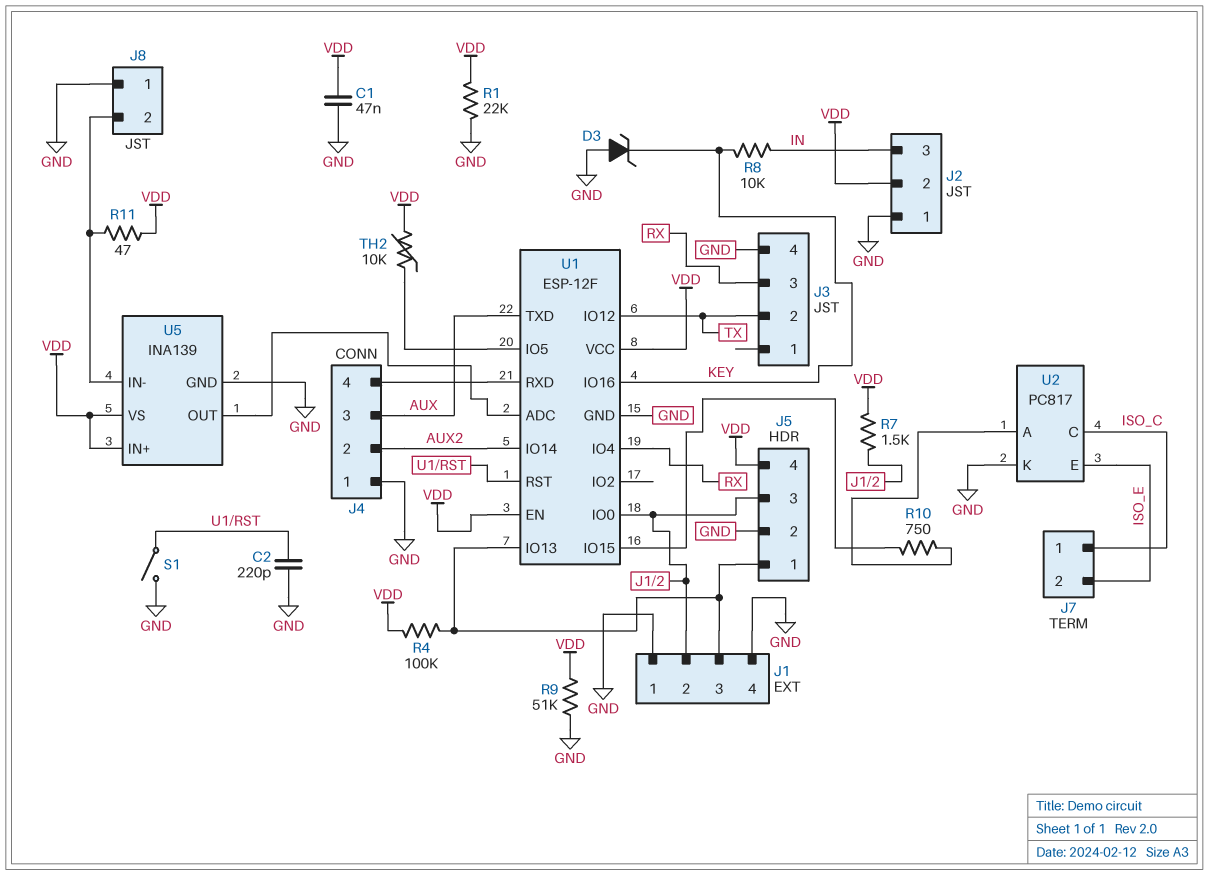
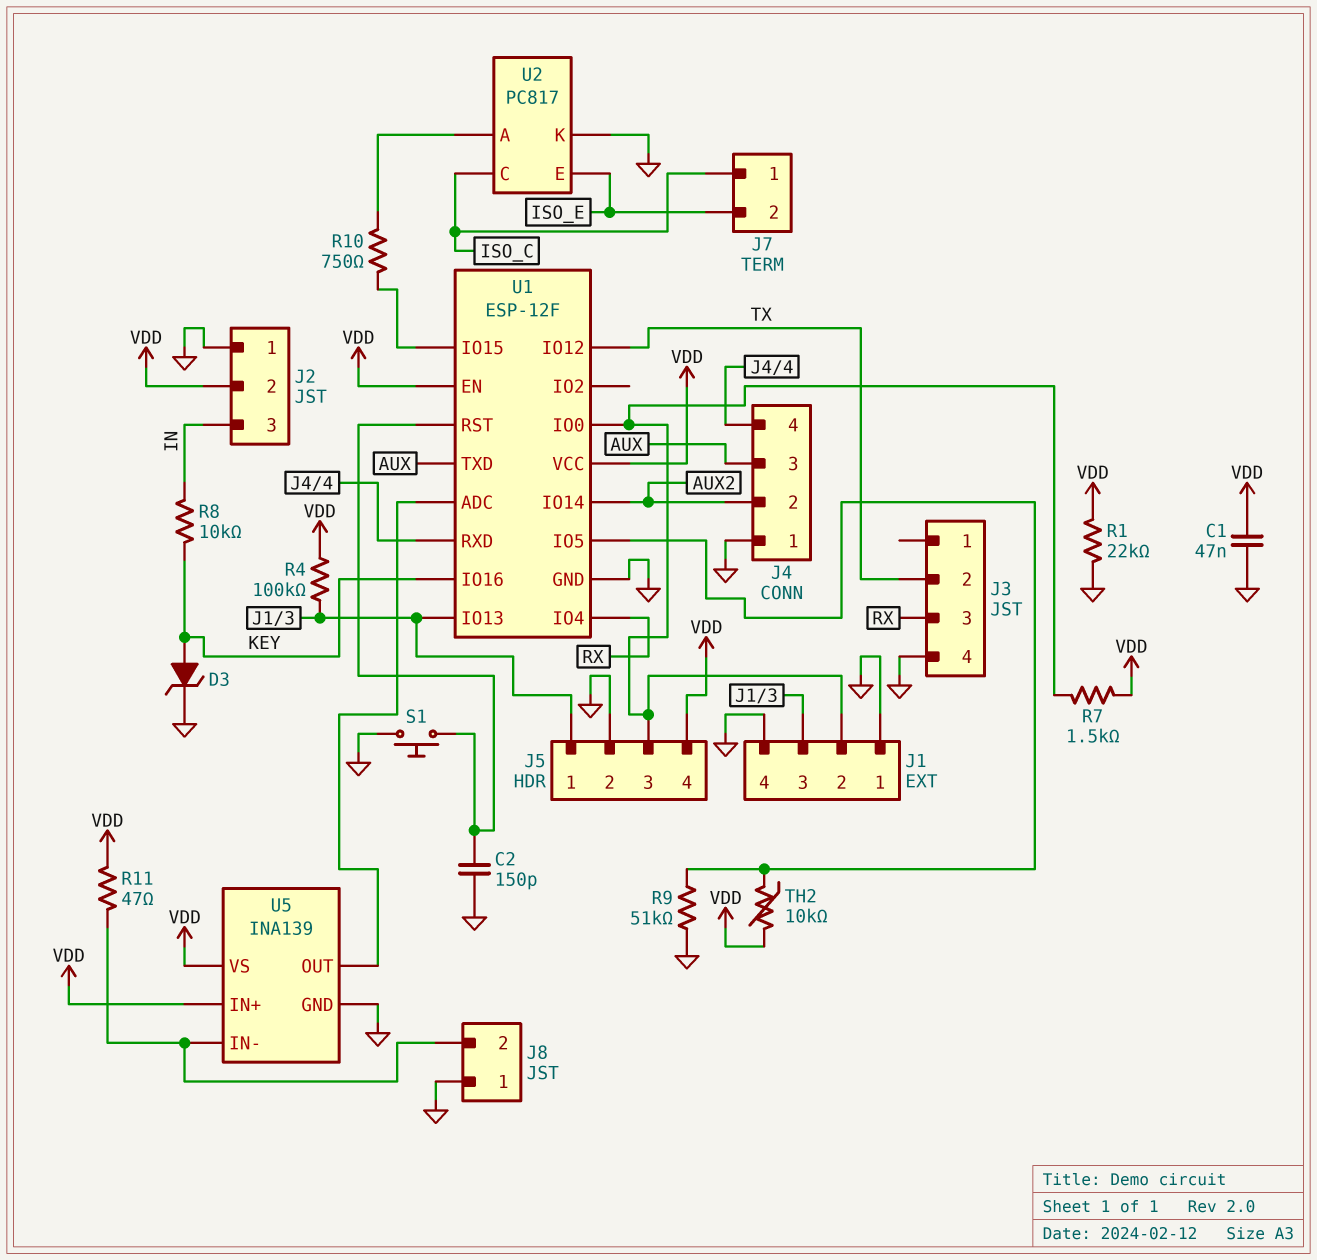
C2: 220pF (GND, U1/RST) -> 150pF (GND, U1/RST)
D3: zener (A GND, K KEY) -> zener (A KEY, K GND)
R9: 51k (GND, VDD) -> 51k (GND, U1/IO5)
S1: switch (GND, U1/RST) -> button (GND, U1/RST)

